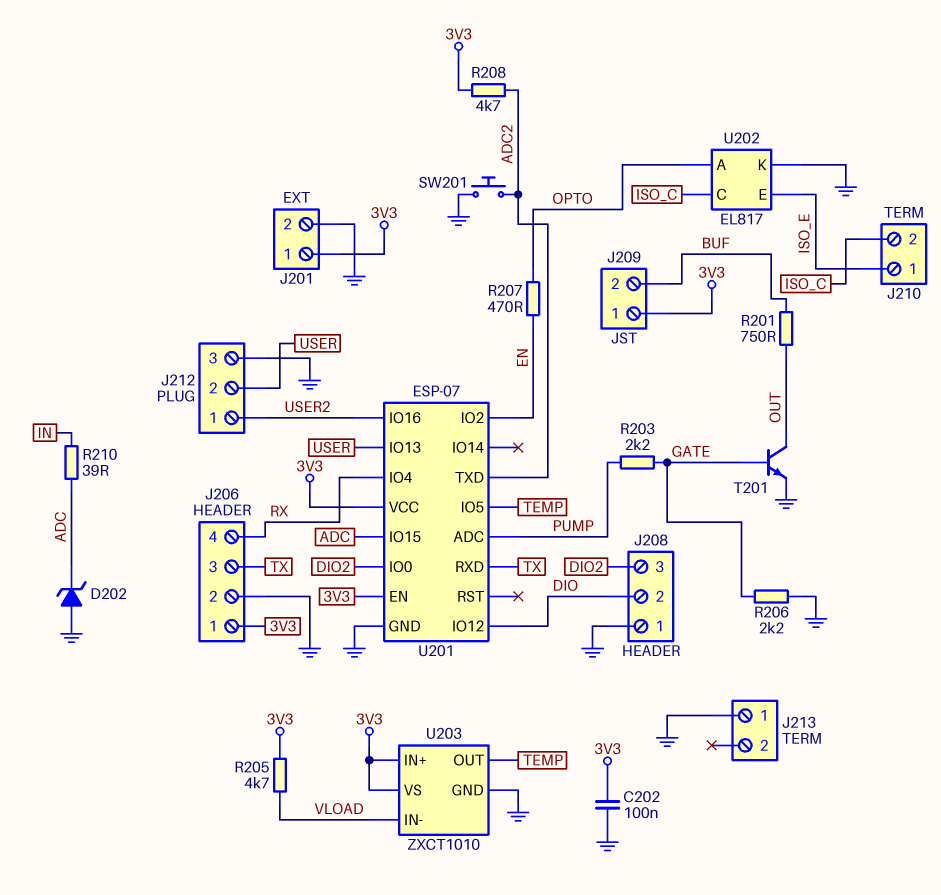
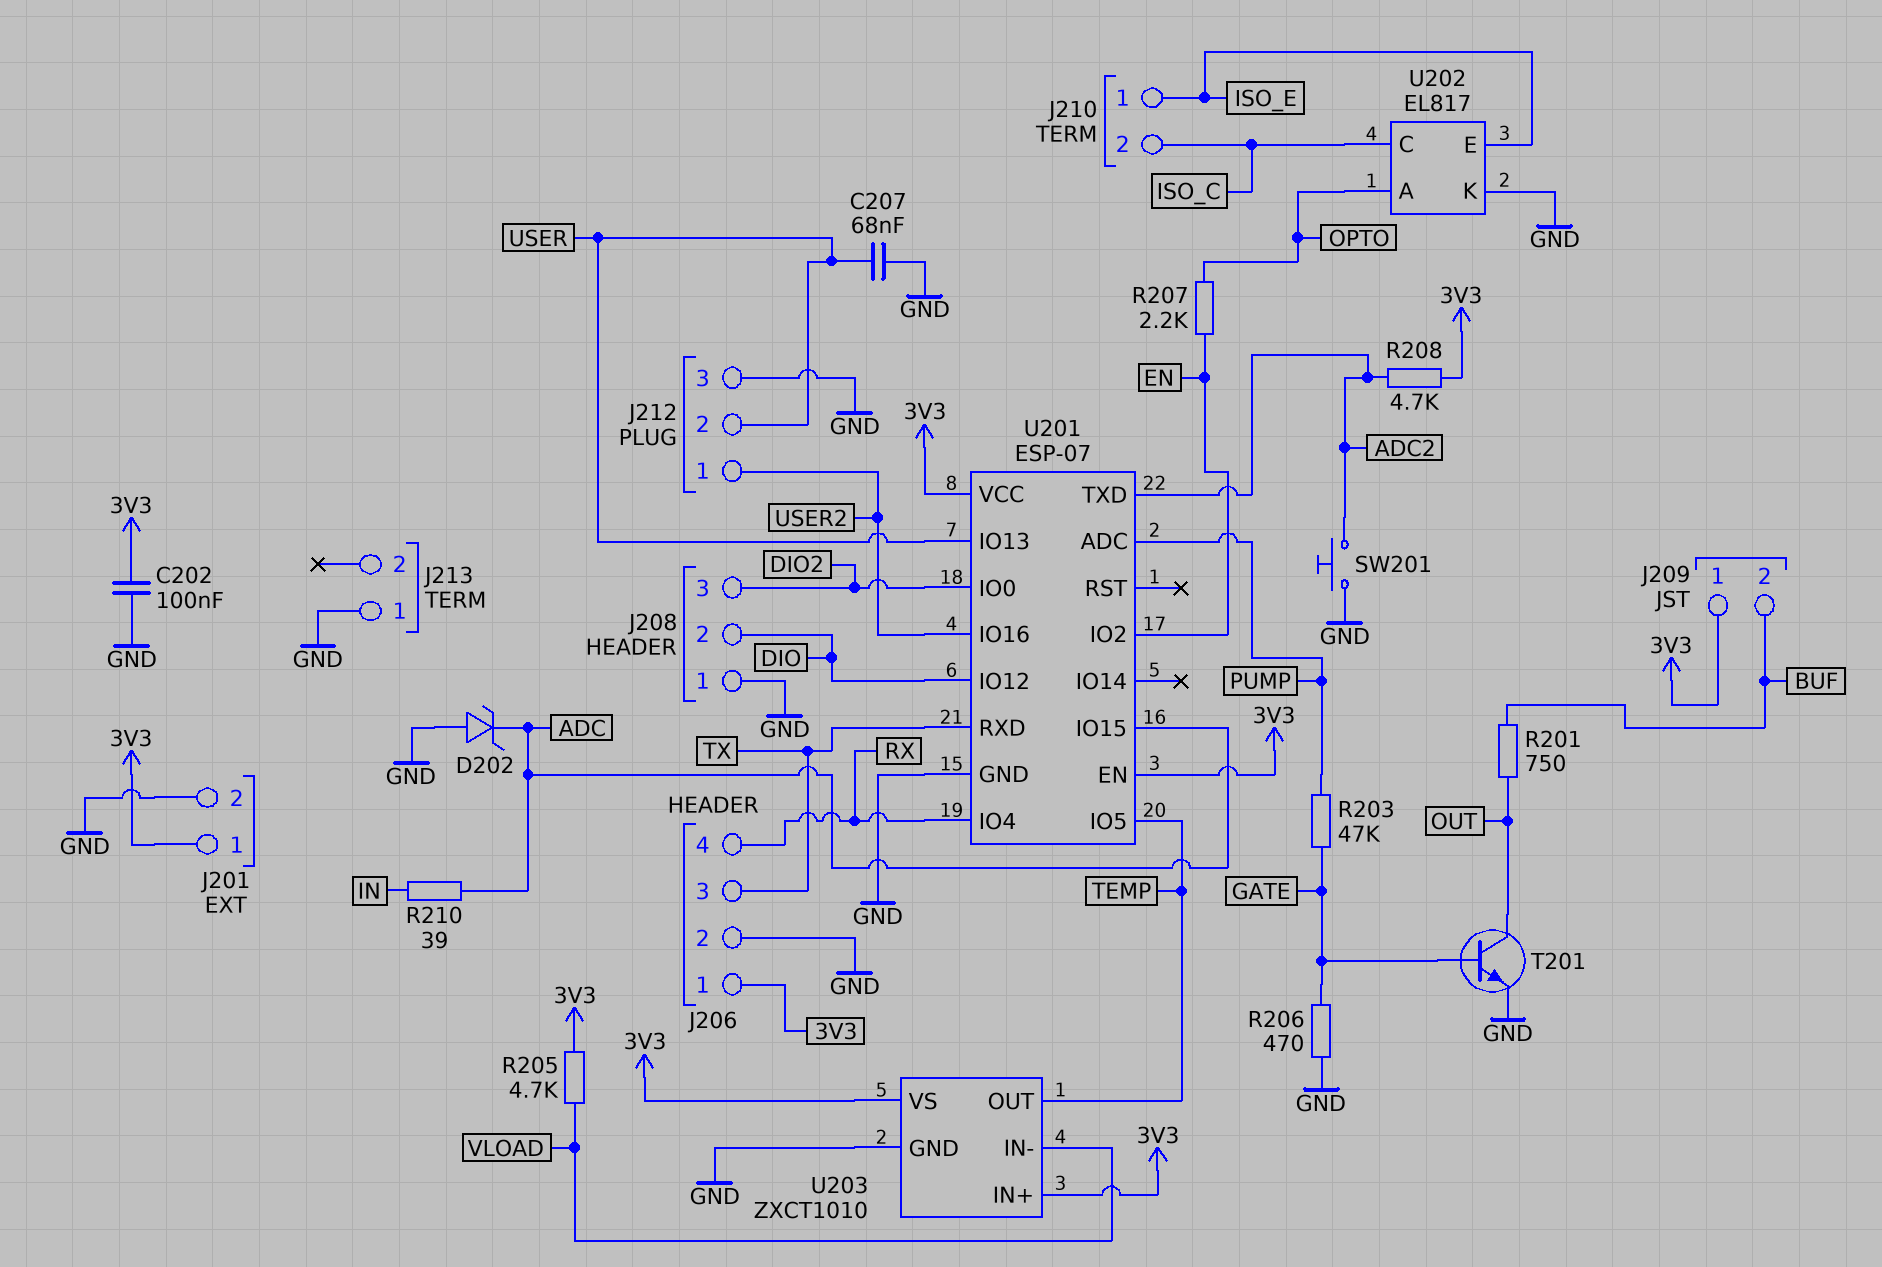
C207: none -> 68nF (GND, USER)
R203: 2.2k (GATE, PUMP) -> 47k (GATE, PUMP)
R206: 2.2k (GATE, GND) -> 470 (GATE, GND)
R207: 470 (EN, OPTO) -> 2.2k (EN, OPTO)

